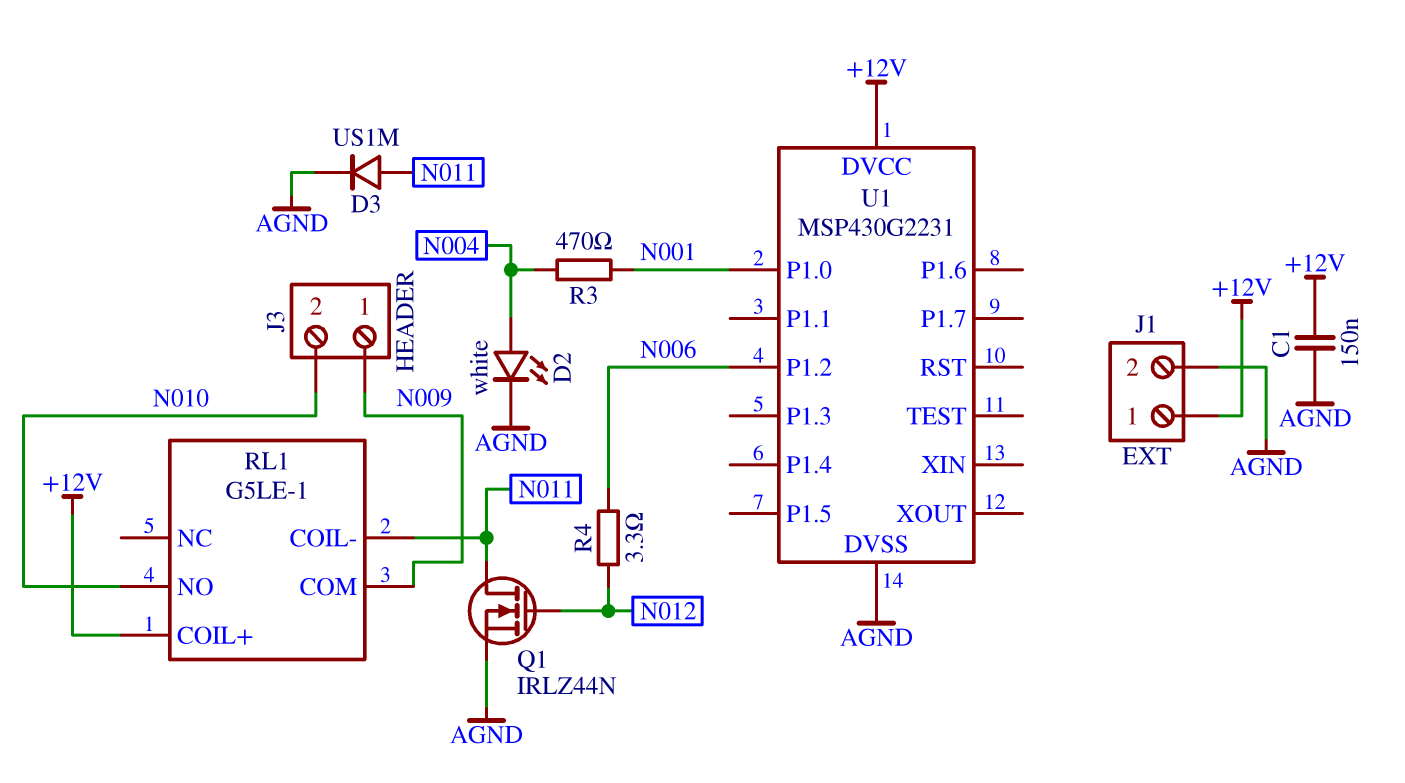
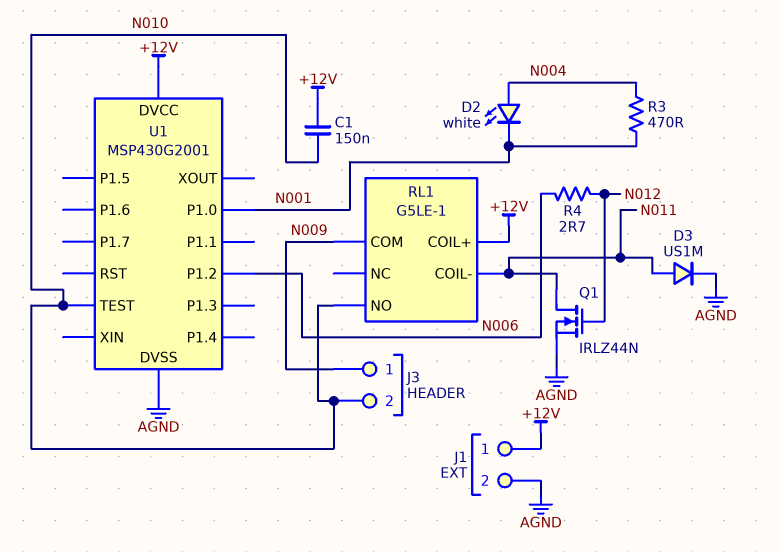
C1: 150nF (+12V, AGND) -> 150nF (+12V, N010)
D2: LED white (A N004, K AGND) -> LED white (A N004, K N001)
R4: 3.3 (N006, N012) -> 2.7 (N006, N012)
U1: MSP430G2231 -> MSP430G2001
U1 pin TEST: none -> N010

